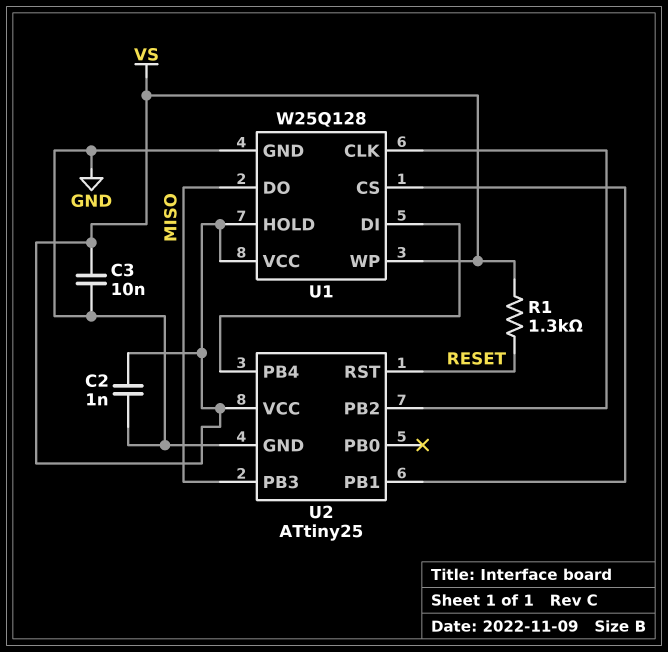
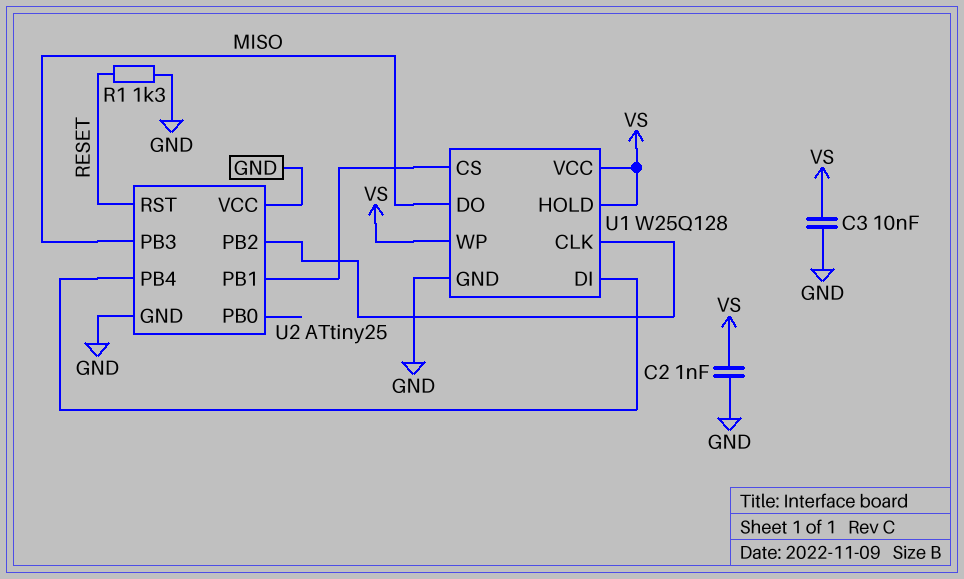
R1: 1.3k (RESET, VS) -> 1.3k (GND, RESET)
U2 pin VCC: VS -> GND

